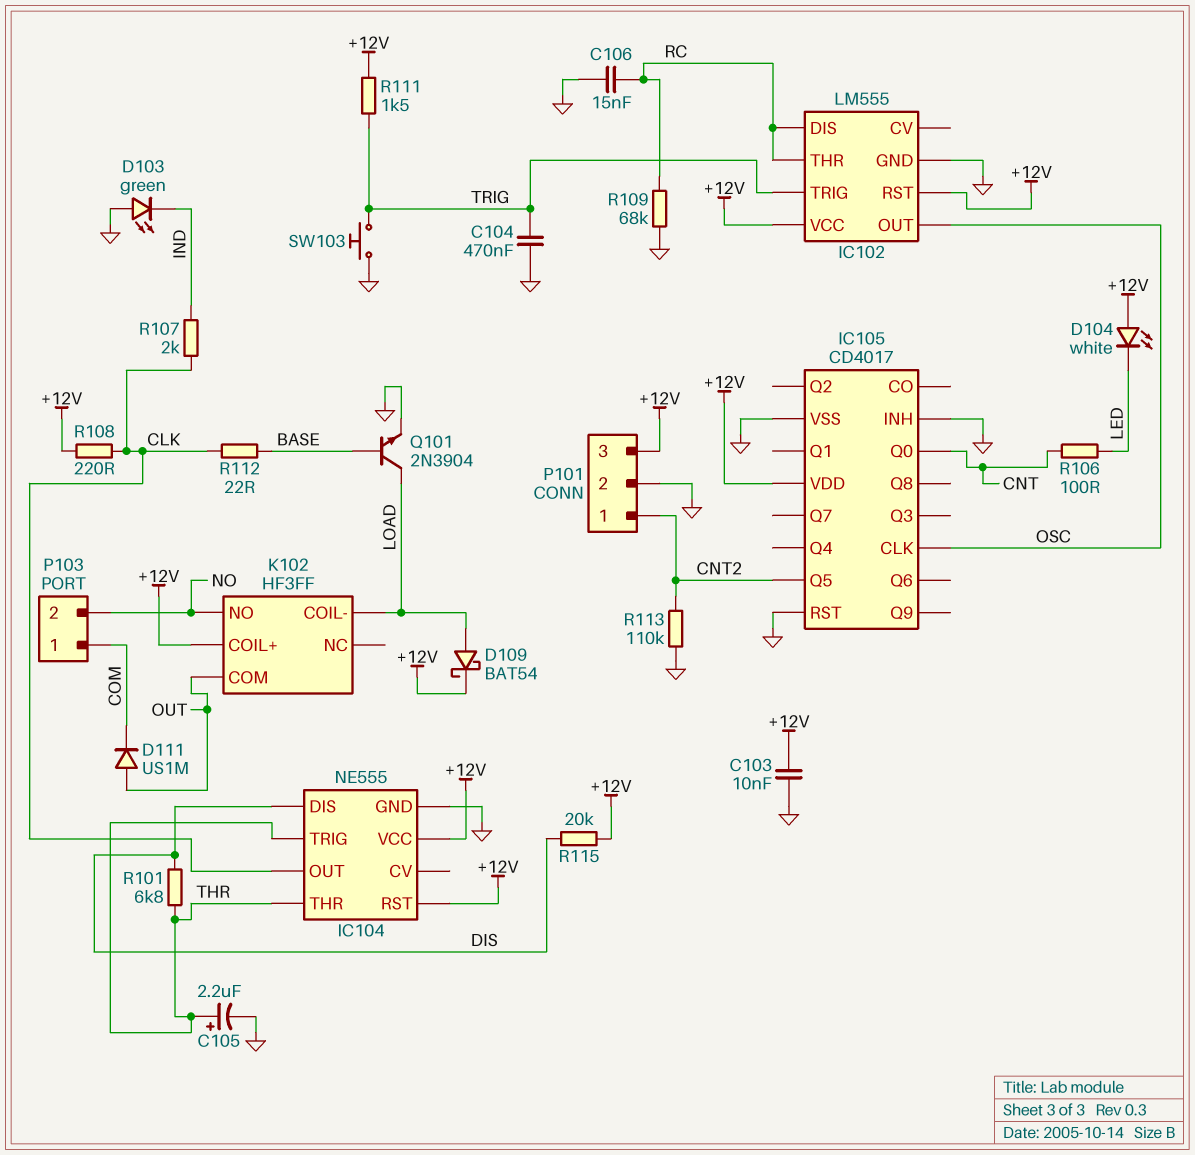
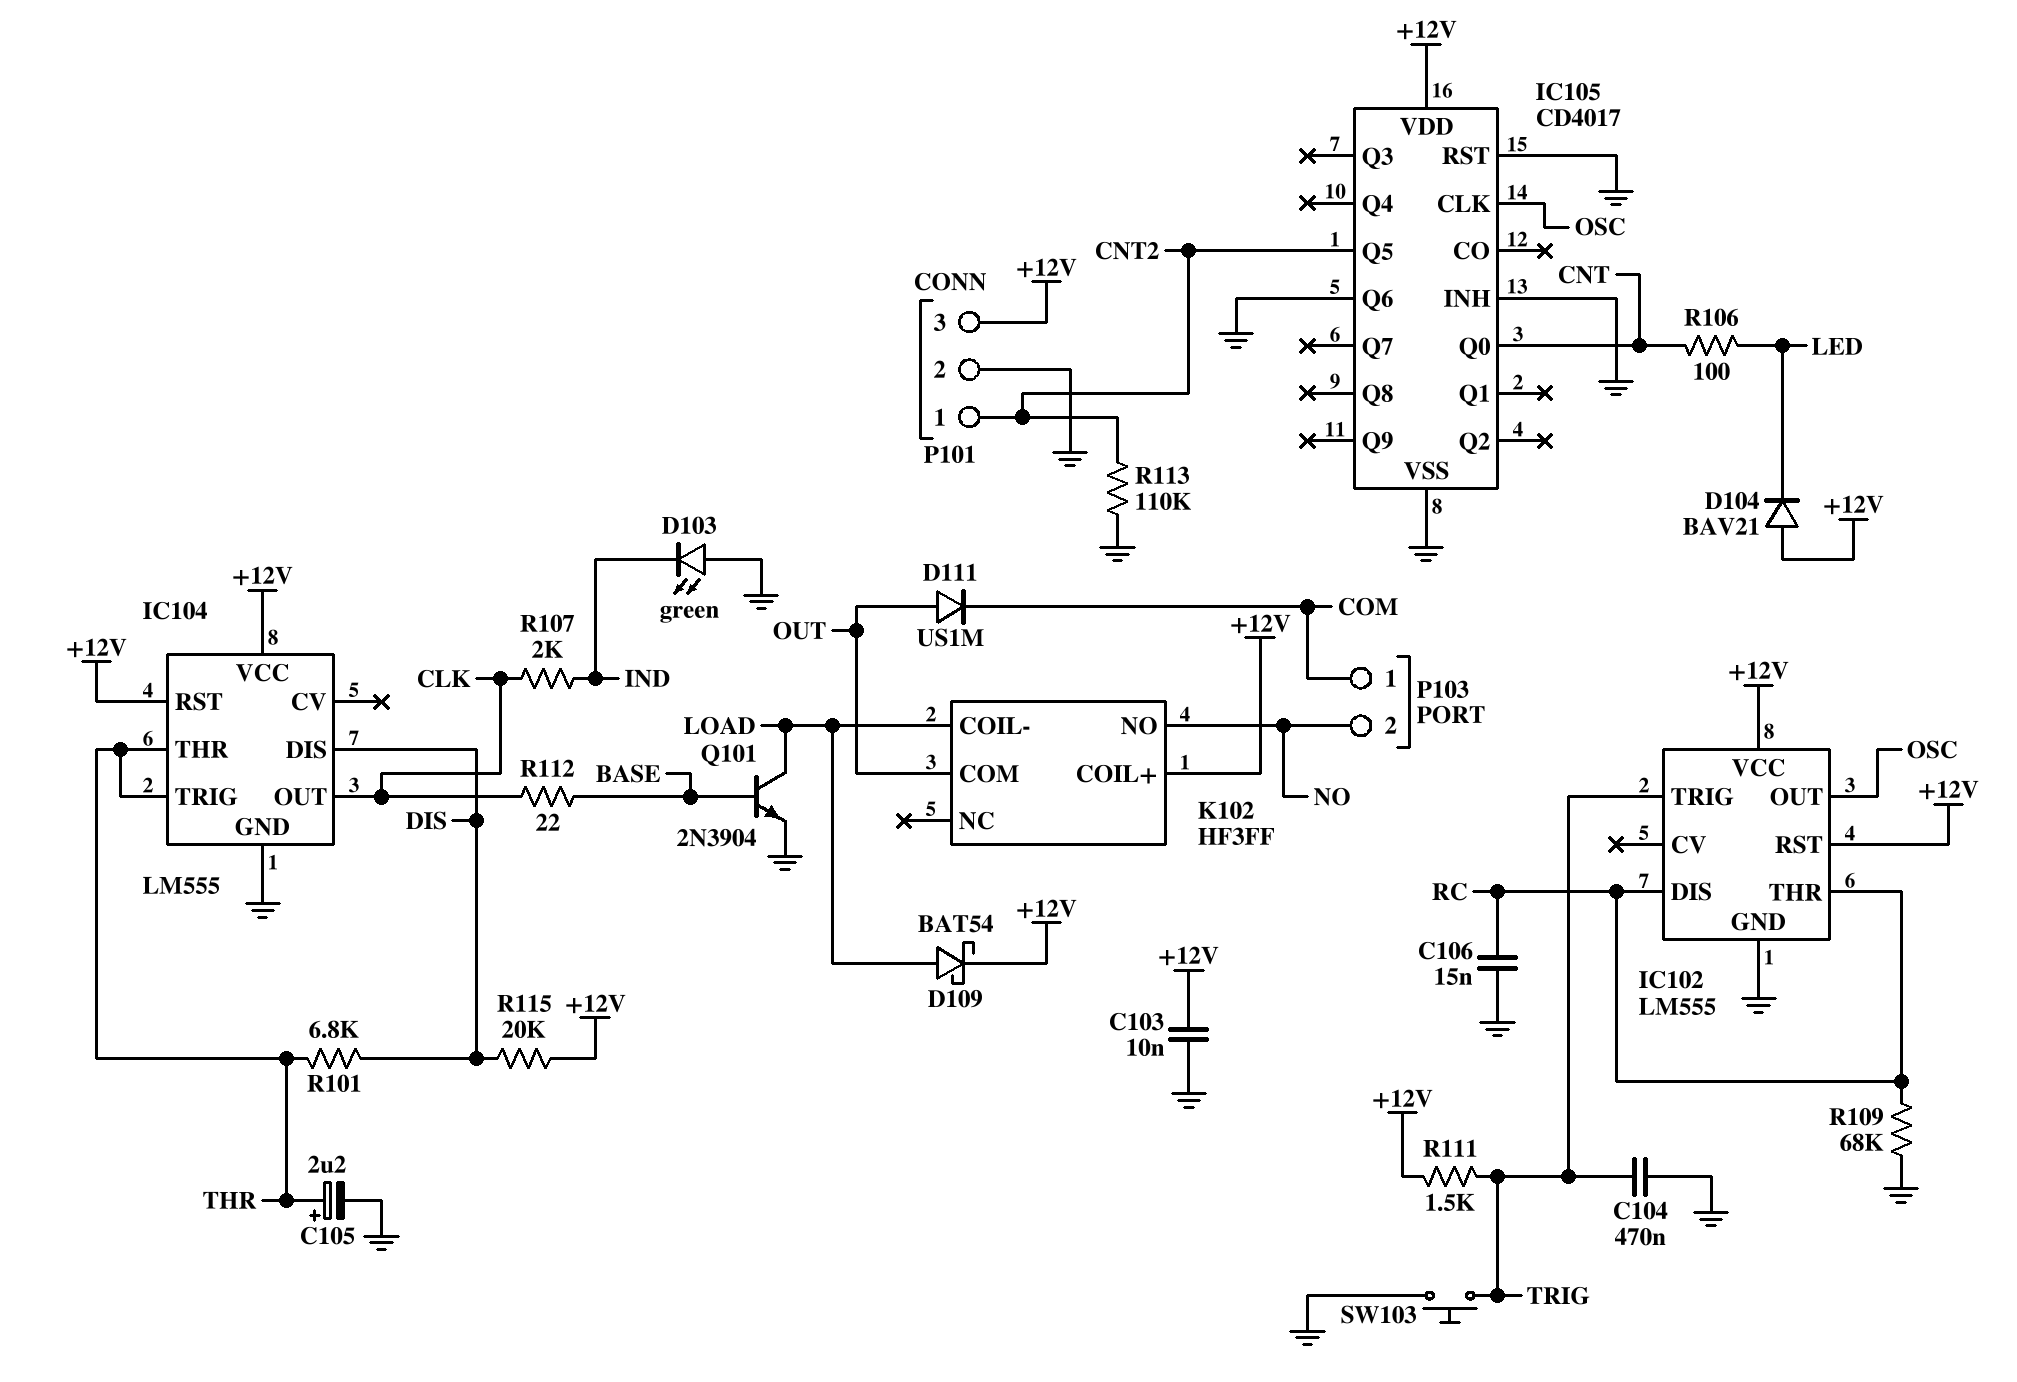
D104: LED white (A +12V, K LED) -> diode BAV21 (A +12V, K LED)
IC104: NE555 -> LM555
IC105 pin Q6: none -> GND
R108: 220 (+12V, CLK) -> none

